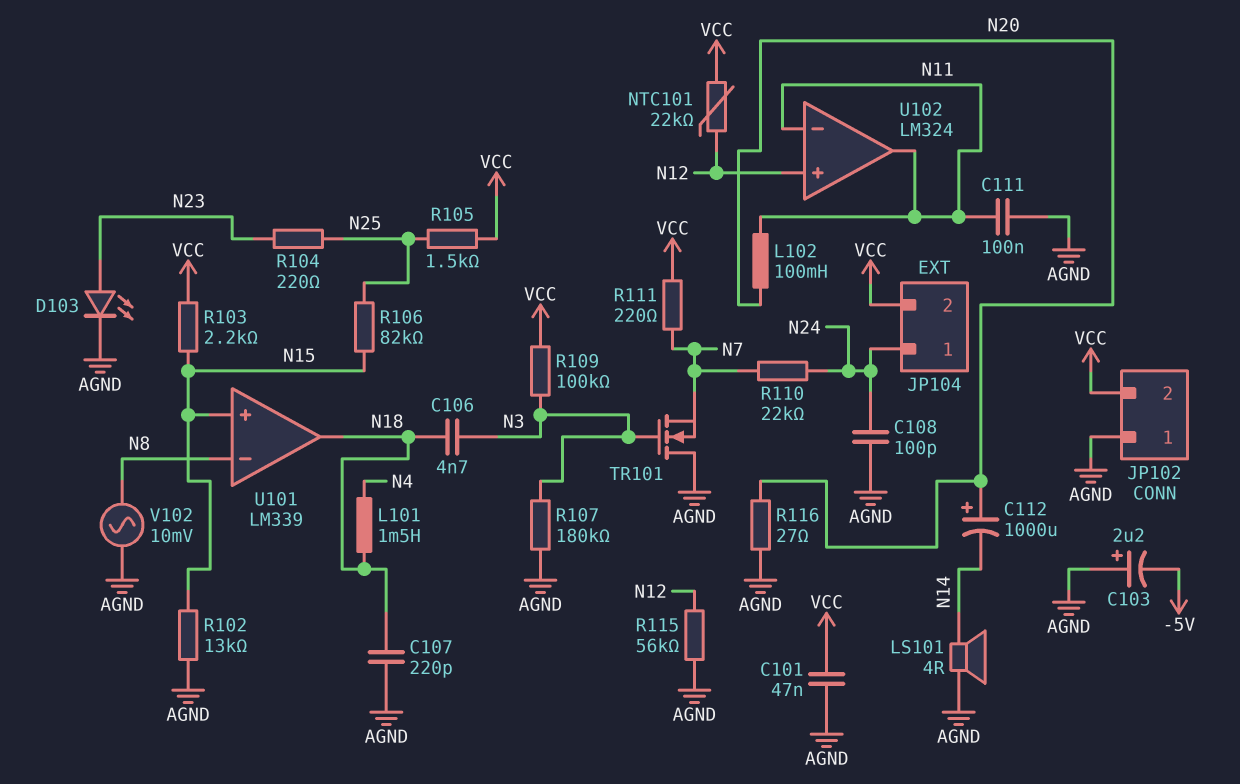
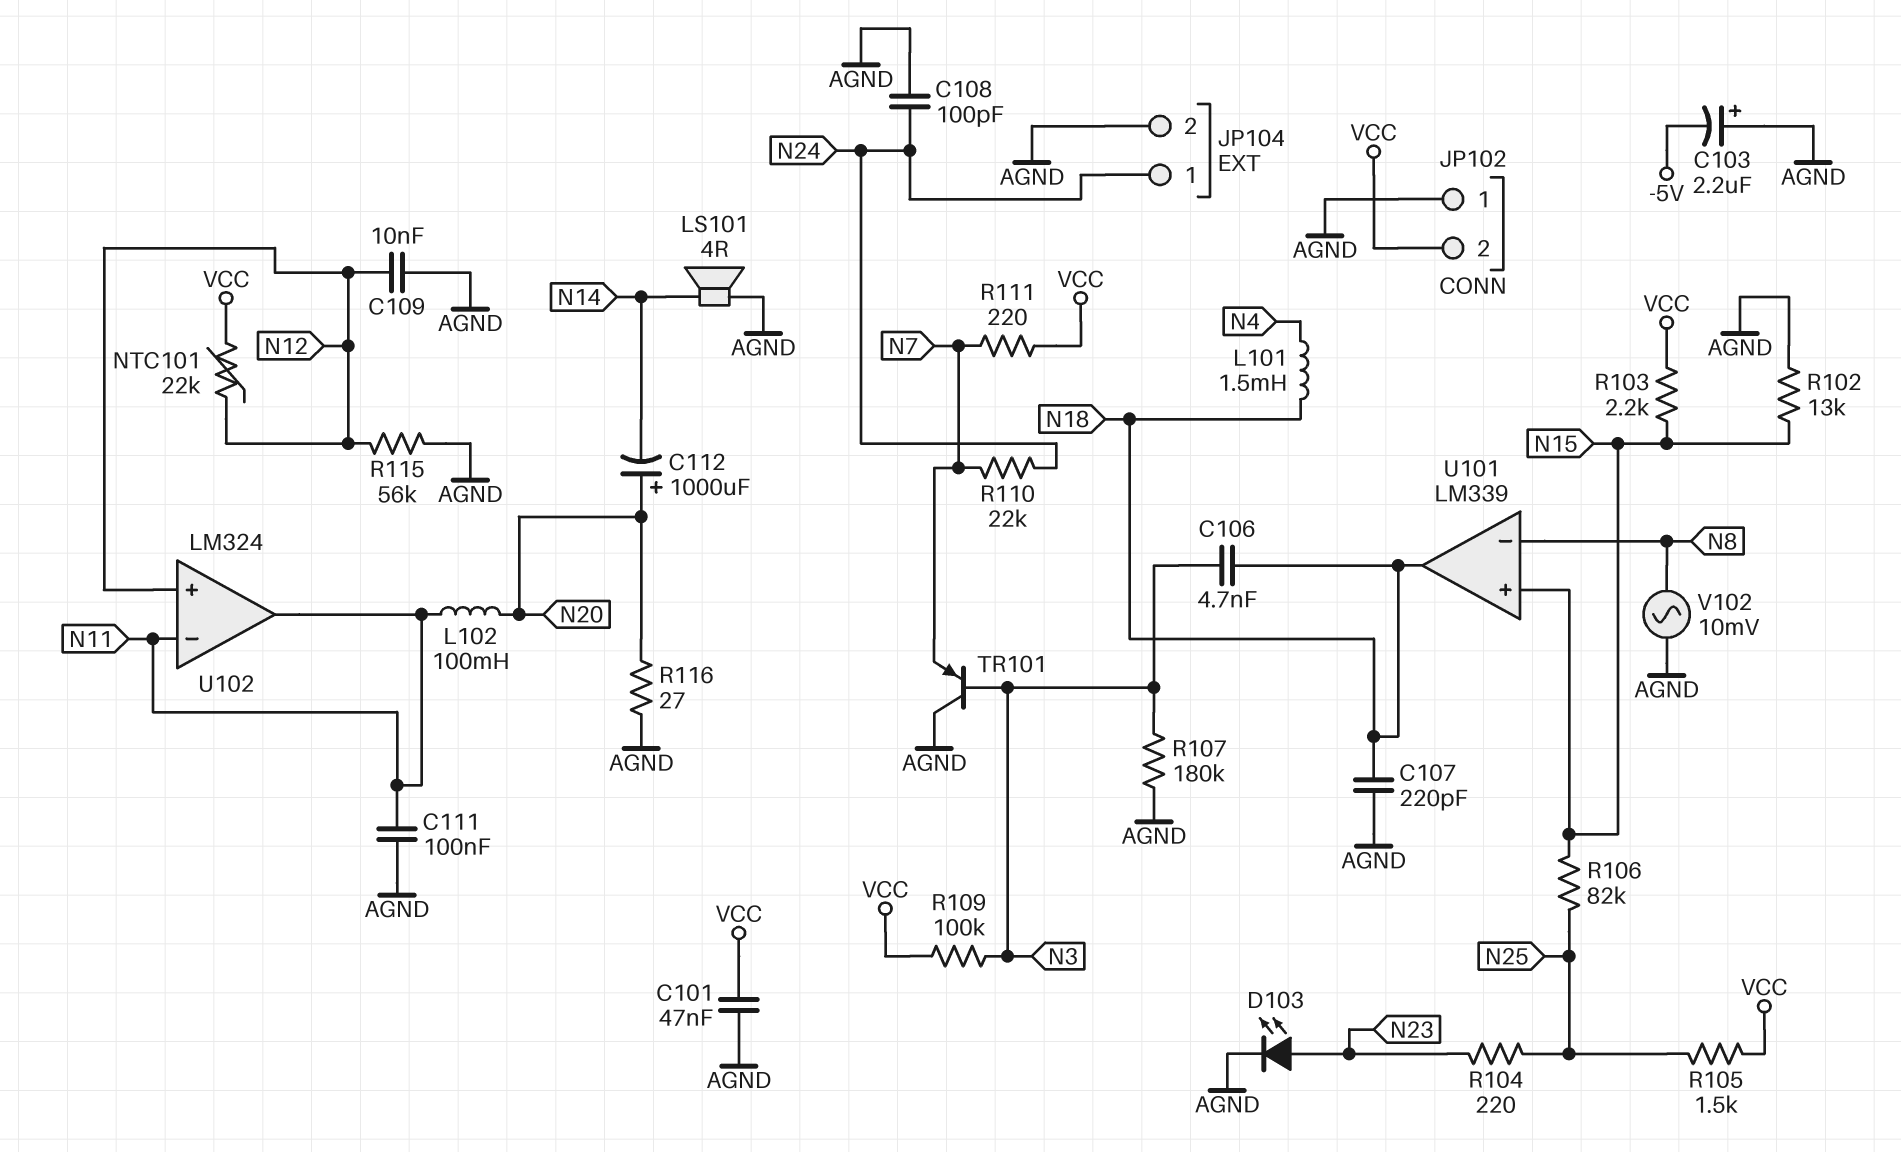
C109: none -> 10nF (AGND, N12)
JP104 pin 2: VCC -> AGND
TR101: NMOS (G N3, D AGND, S N7) -> PNP (B N3, C AGND, E N7)

